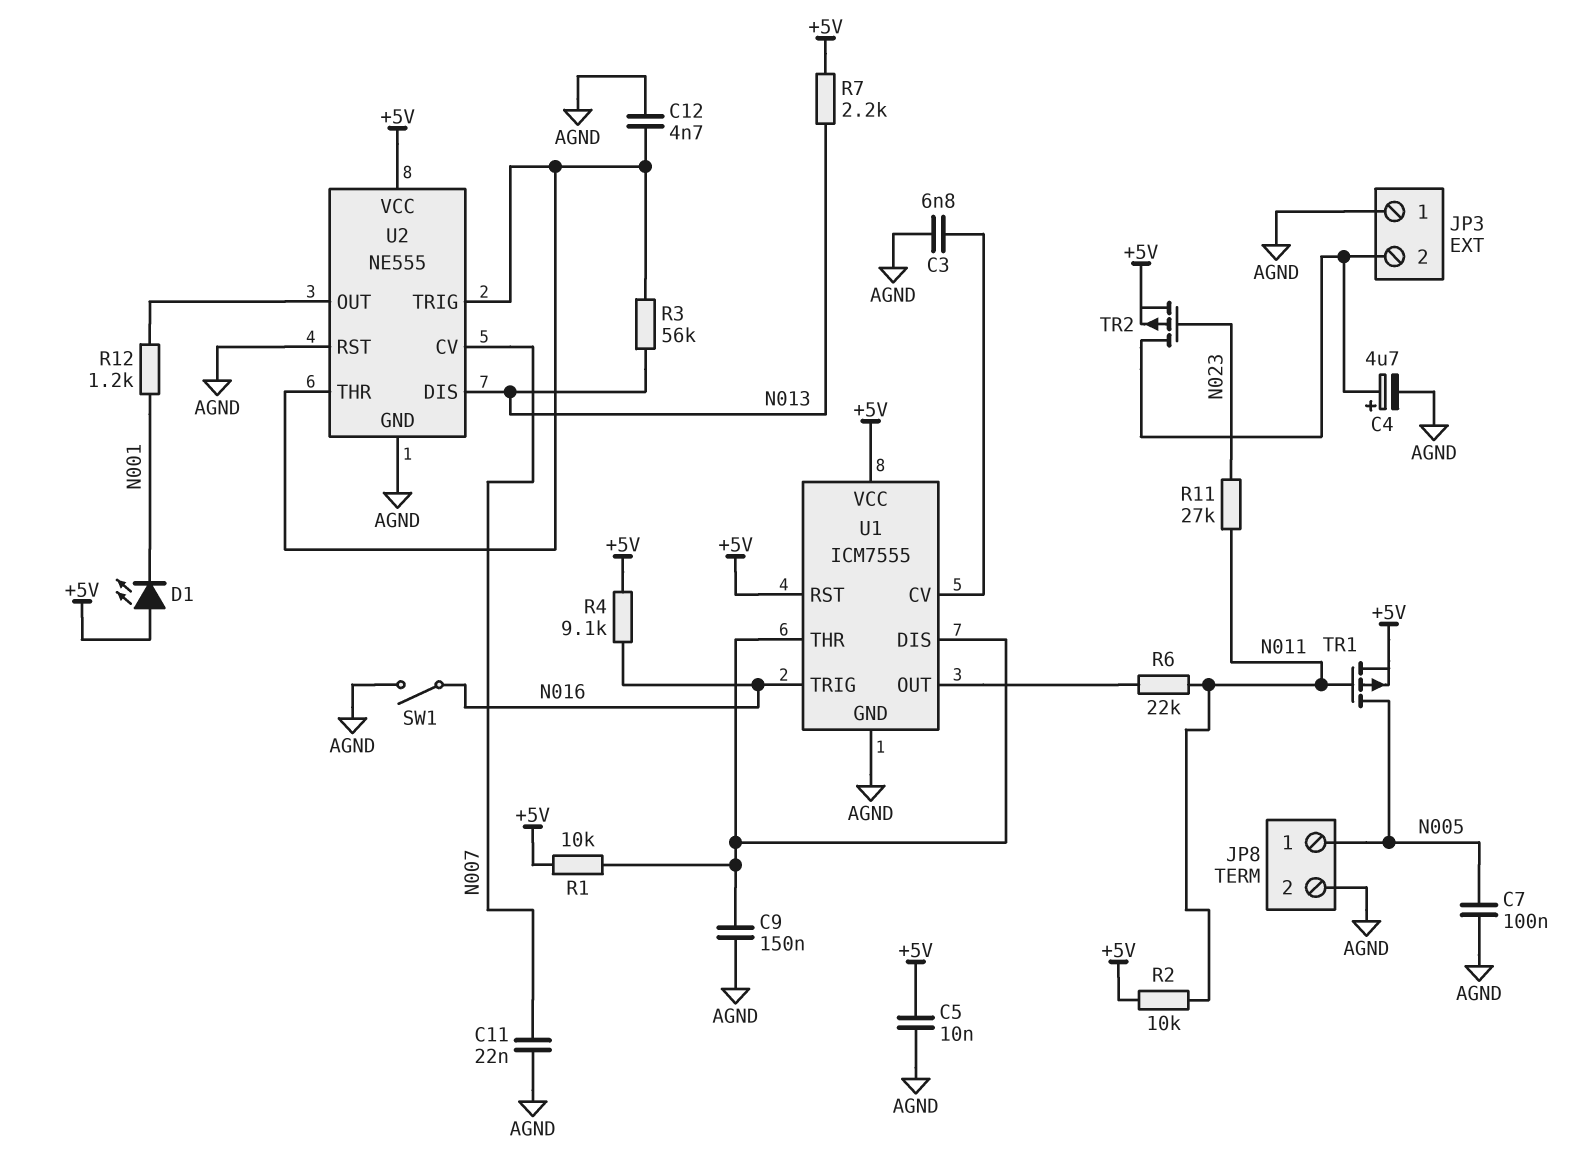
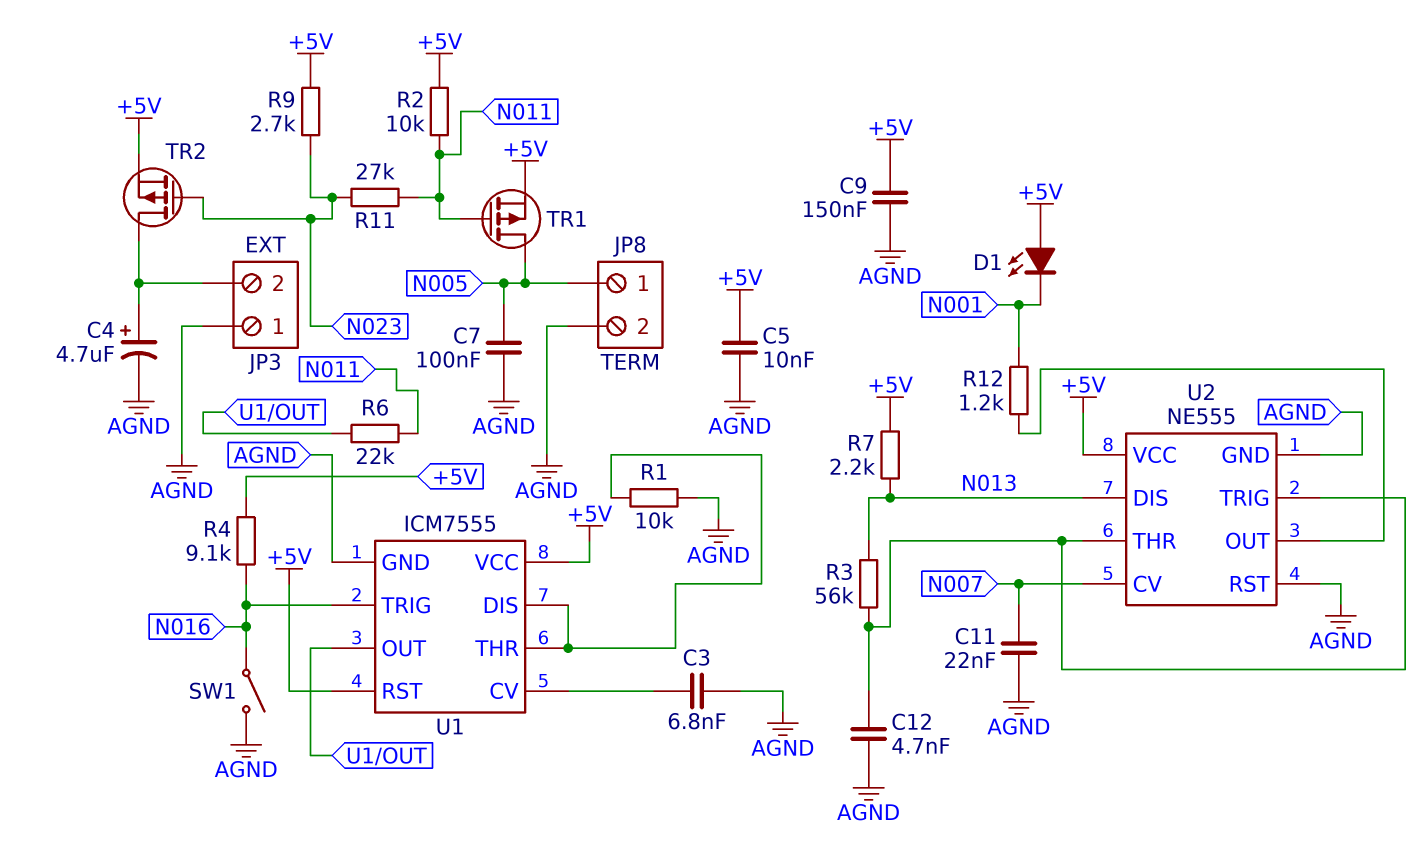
C9: 150nF (AGND, U1/DIS) -> 150nF (+5V, AGND)
R1: 10k (+5V, U1/DIS) -> 10k (AGND, U1/DIS)
R9: none -> 2.7k (+5V, N023)

